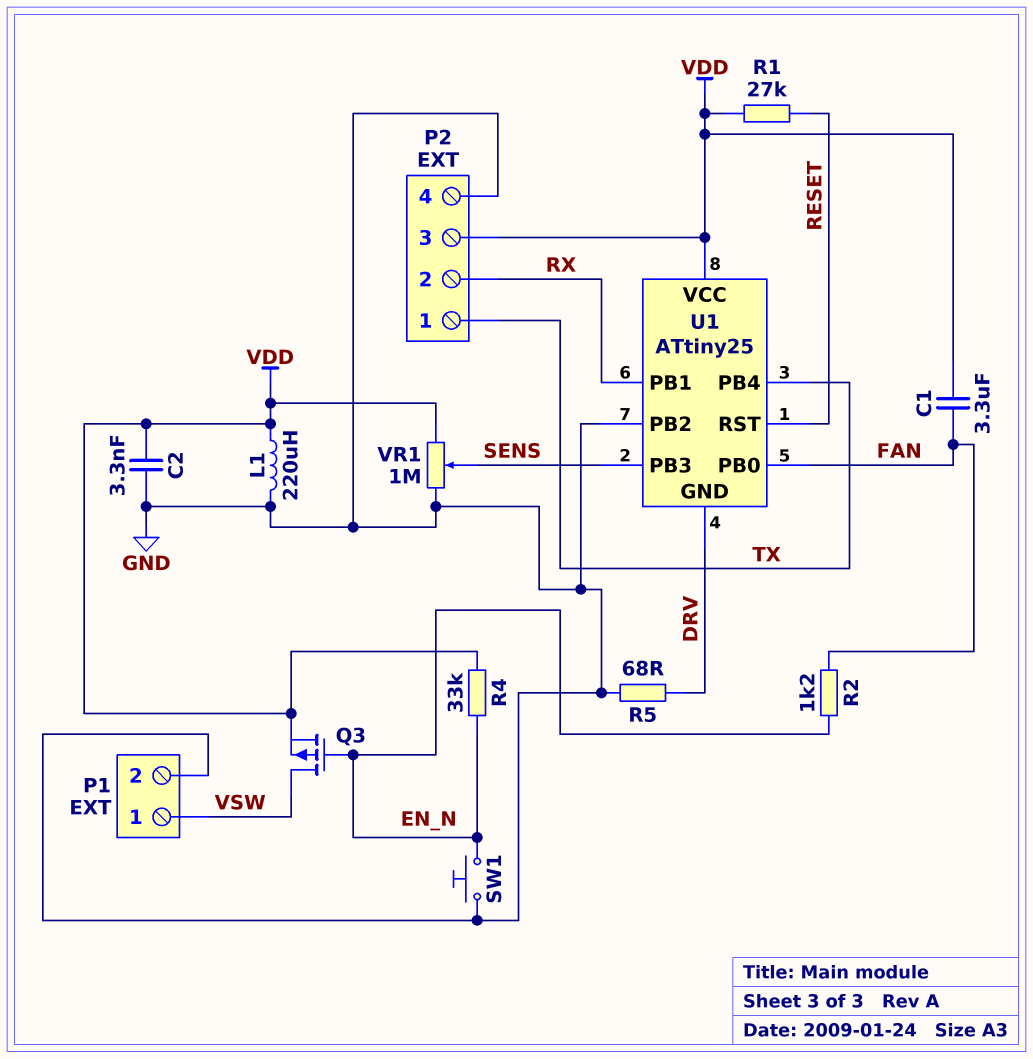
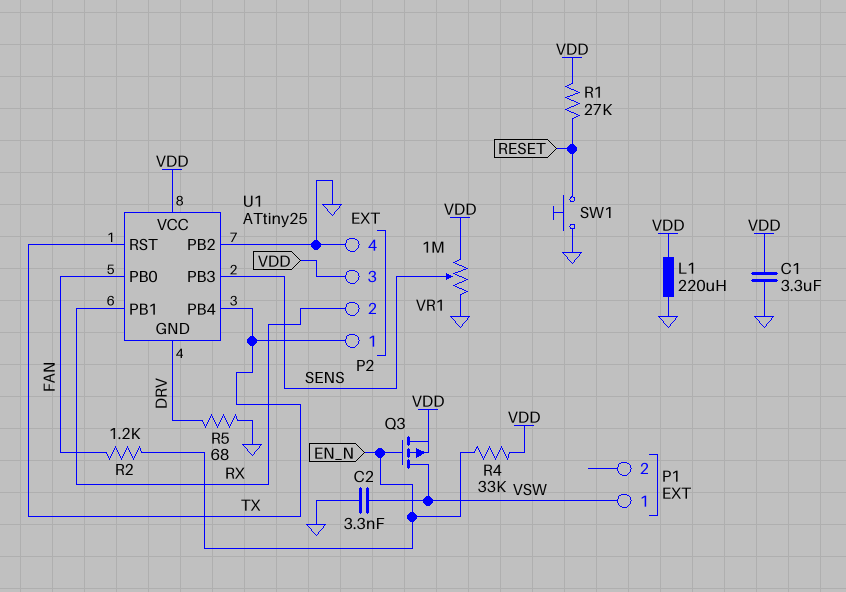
C1: 3.3uF (FAN, VDD) -> 3.3uF (GND, VDD)
C2: 3.3nF (GND, VDD) -> 3.3nF (GND, VSW)
P1 pin 2: GND -> none
SW1: button (EN_N, GND) -> button (GND, RESET)
U1 pin RST: RESET -> TX

